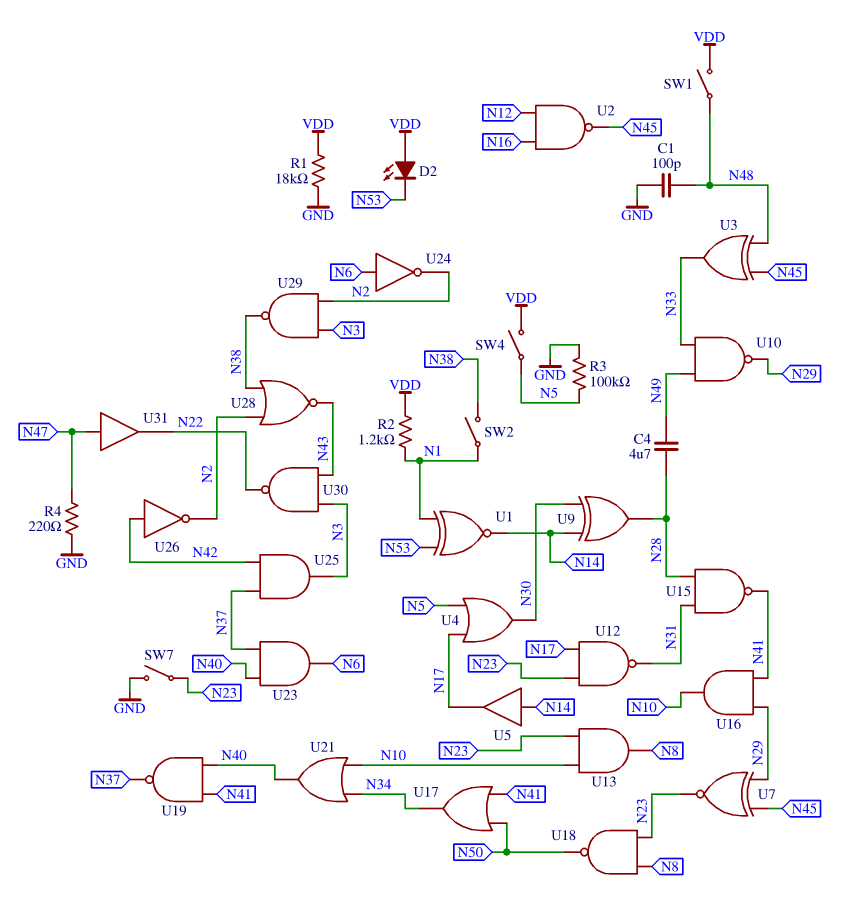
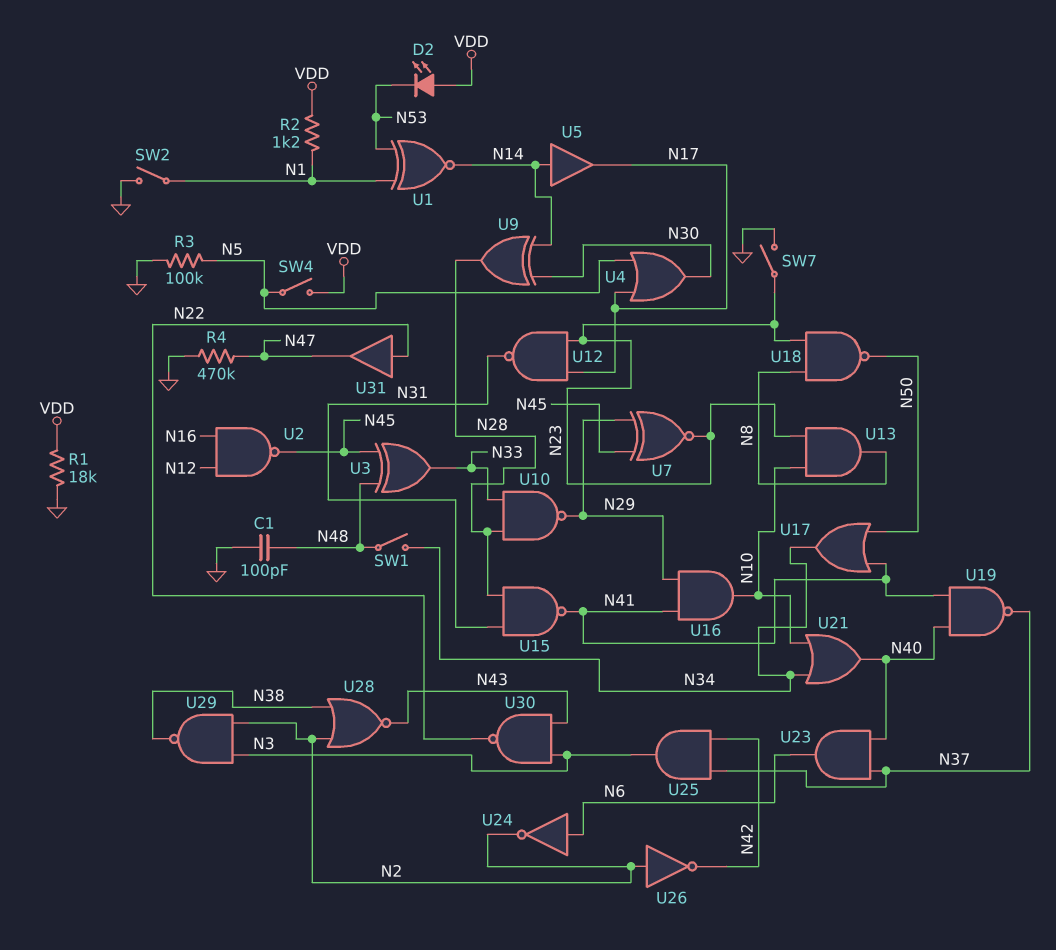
C4: 4.7uF (N28, N49) -> none
R4: 220 (GND, N47) -> 470k (GND, N47)
SW1: switch (N48, VDD) -> switch (N34, N48)
SW2: switch (N1, N38) -> switch (GND, N1)
U10: NAND (in N33, in N49, out N29) -> NAND (in N28, in N33, out N29)
U26: NOT (in N42, out N2) -> NOT (in N2, out N42)
U31: buffer (in N47, out N22) -> buffer (in N22, out N47)

